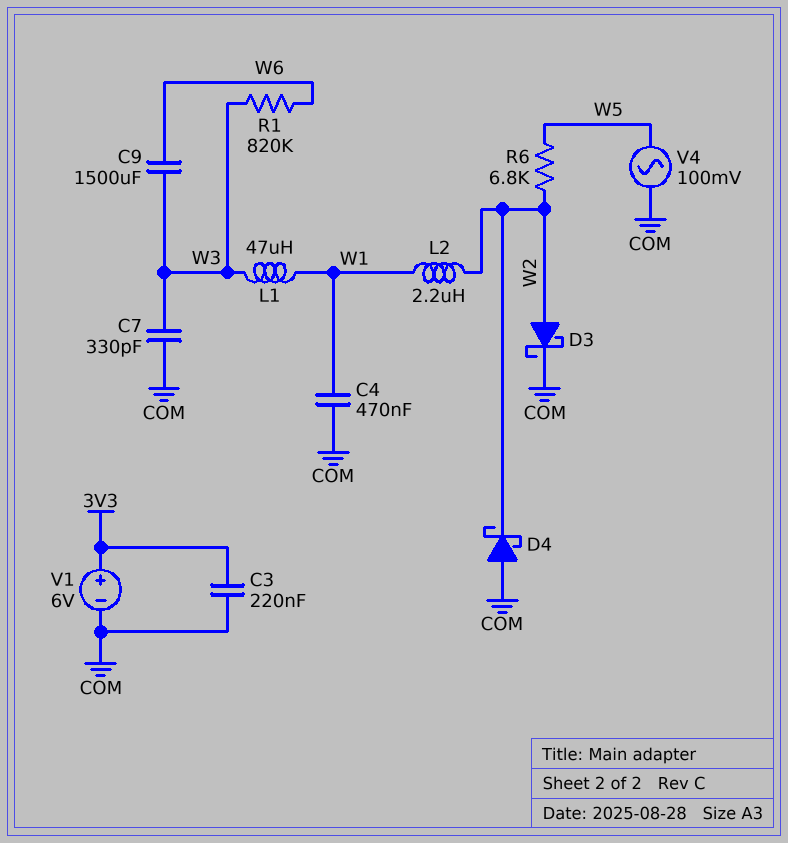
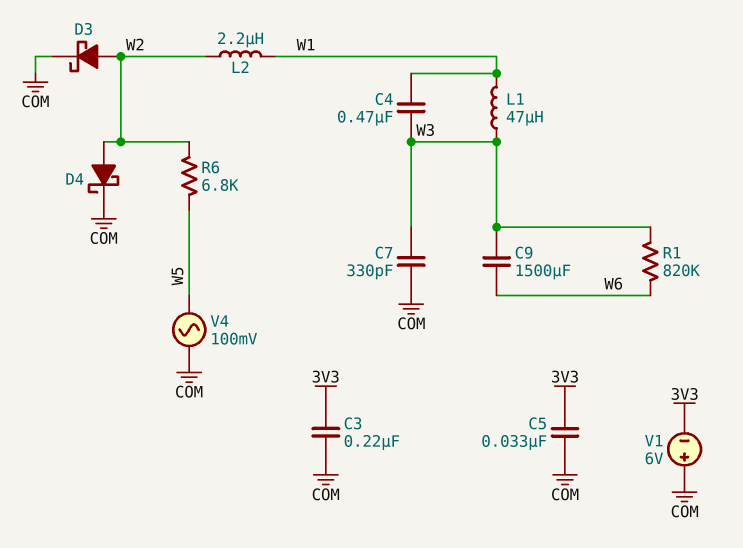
C4: 470nF (COM, W1) -> 470nF (W1, W3)
C5: none -> 33nF (3V3, COM)
D4: schottky (A COM, K W2) -> schottky (A W2, K COM)
V1: 6V (plus 3V3, minus COM) -> 6V (plus COM, minus 3V3)

